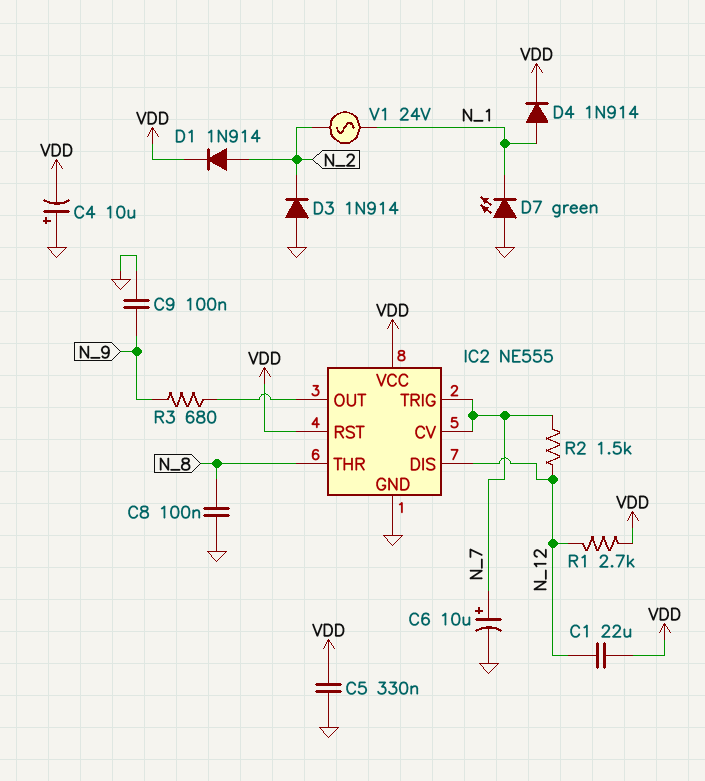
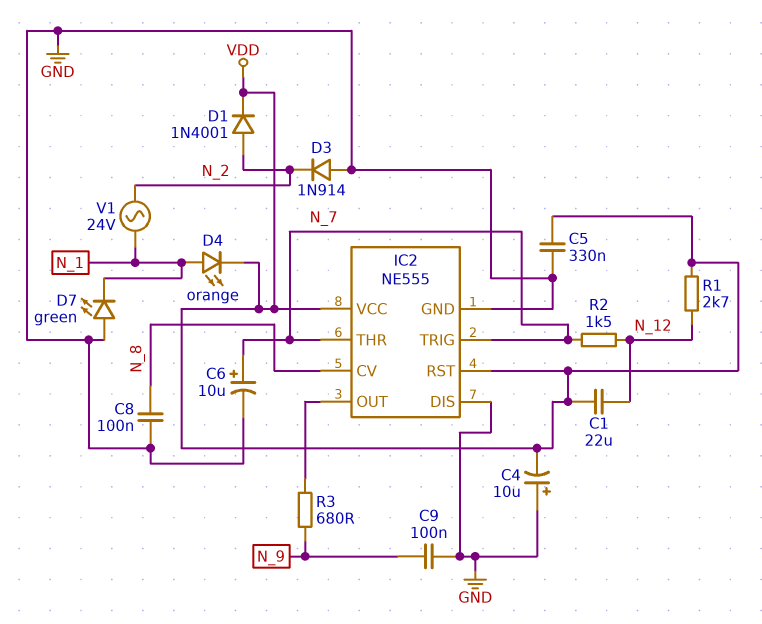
D1: diode 1N914 (A N_2, K VDD) -> diode 1N4001 (A N_2, K VDD)
D4: diode 1N914 (A N_1, K VDD) -> LED orange (A N_1, K VDD)
IC2 pin CV: N_7 -> N_8
IC2 pin DIS: N_12 -> GND
IC2 pin THR: N_8 -> N_7

